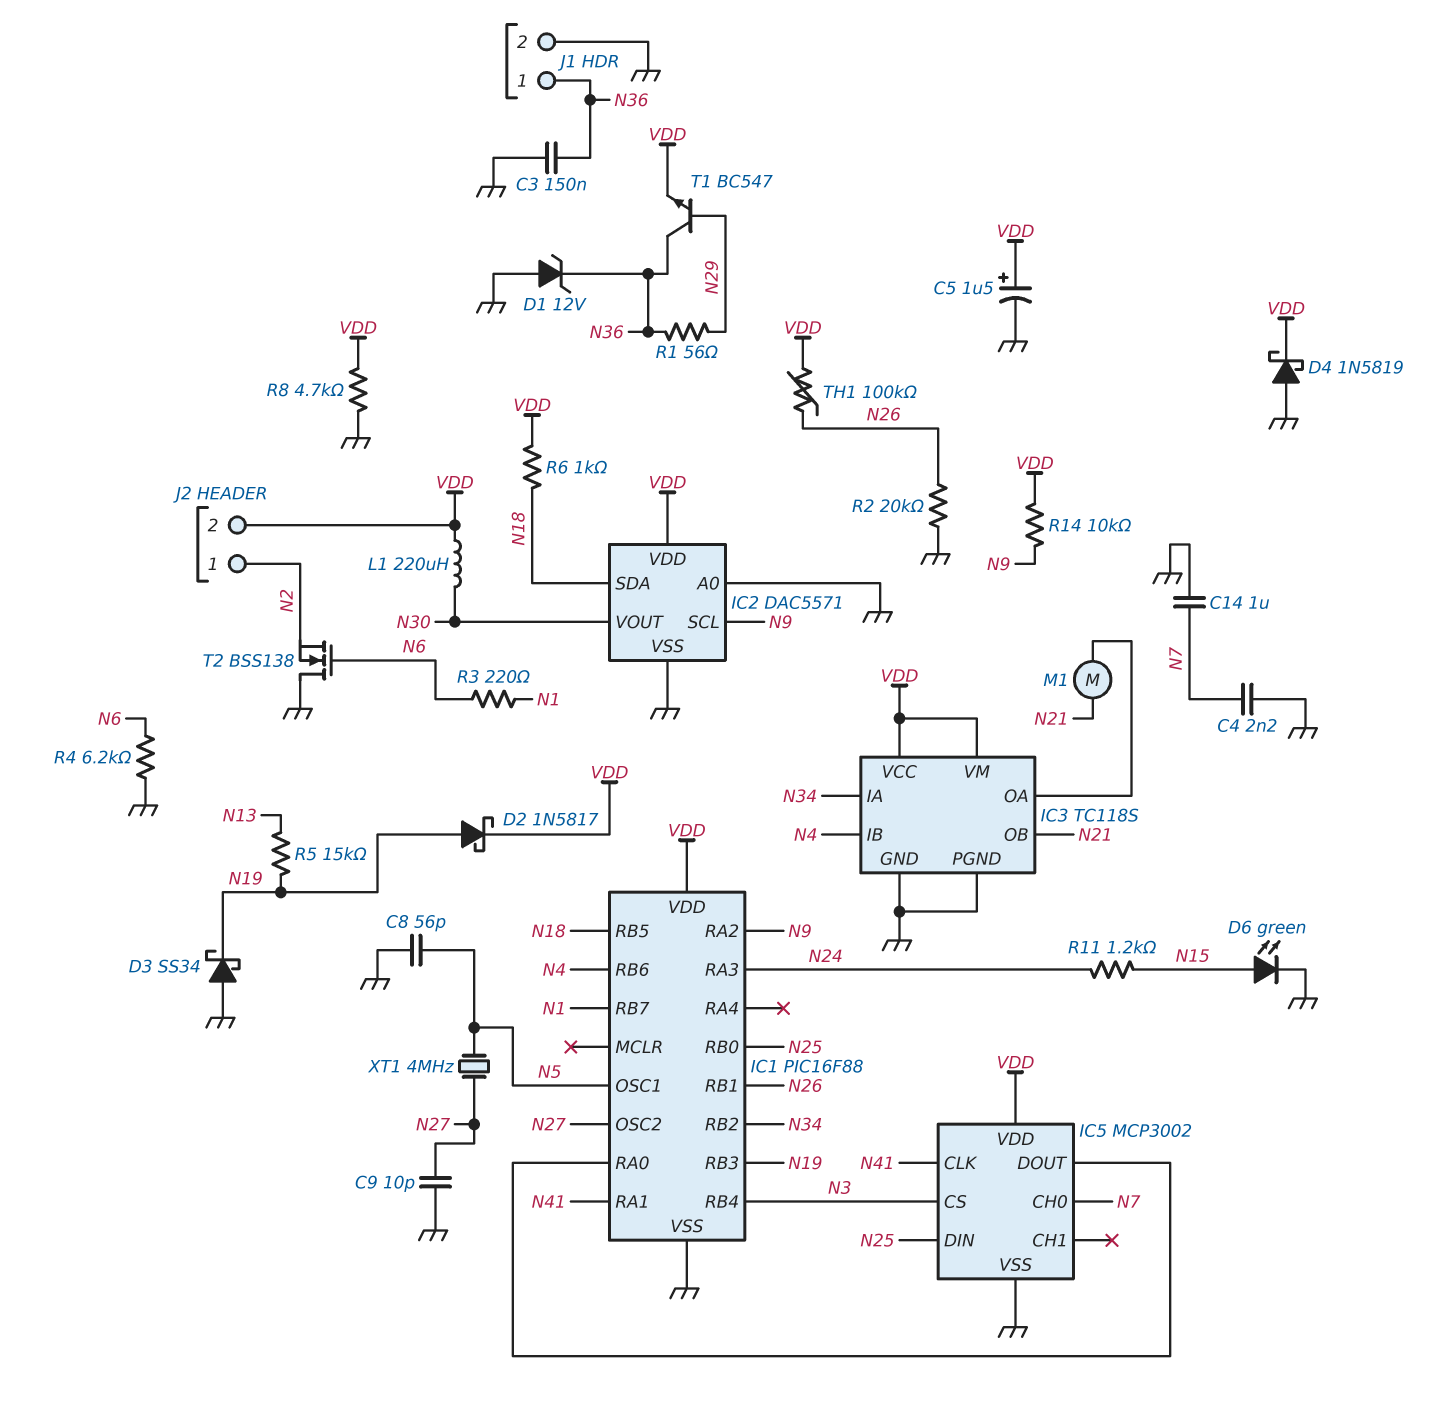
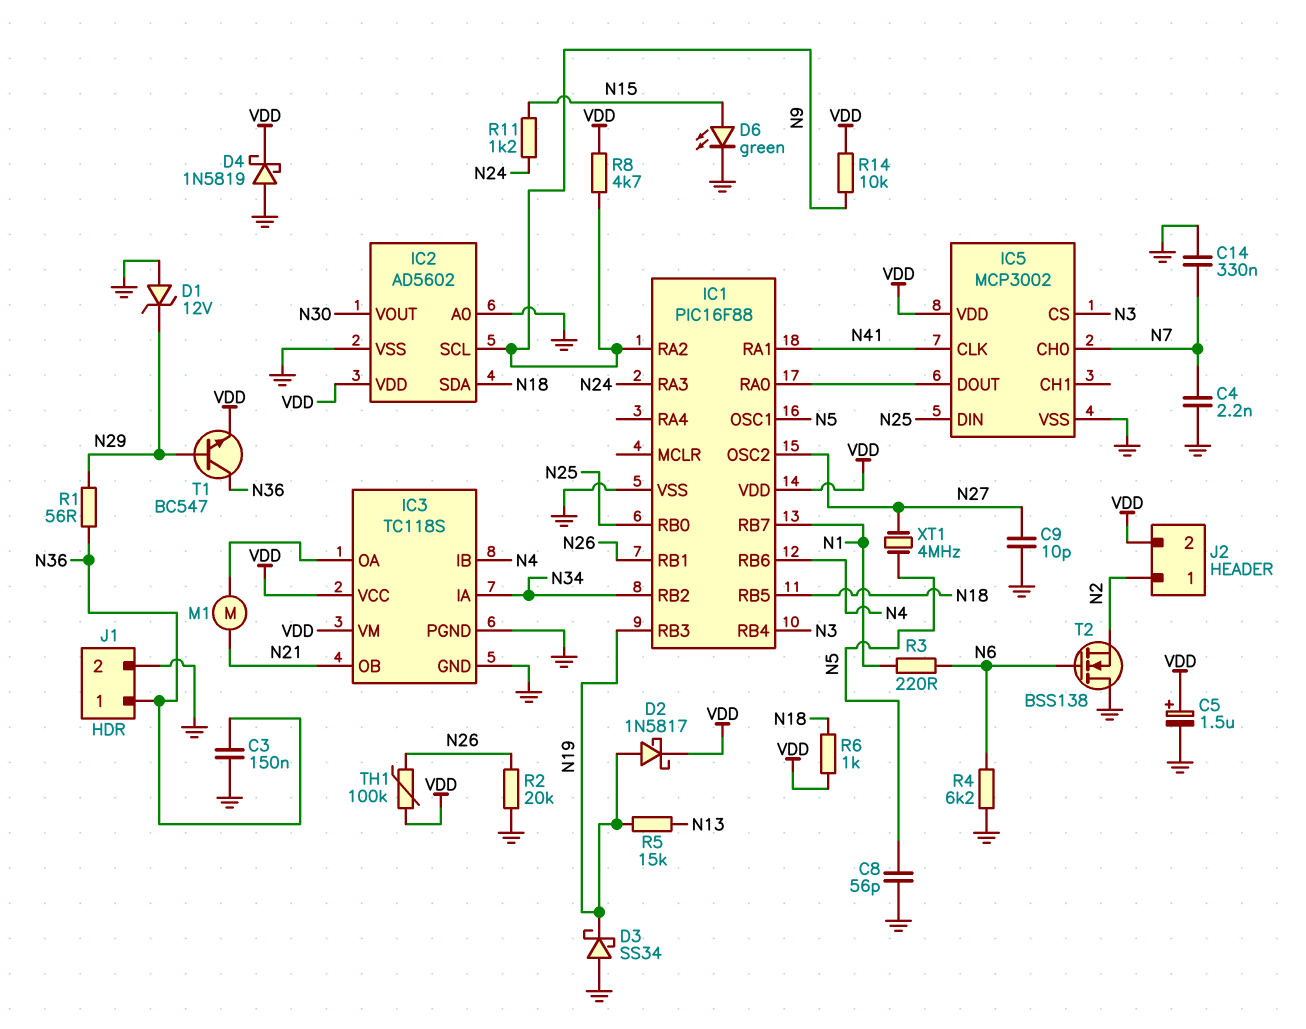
C14: 1uF (GND, N7) -> 330nF (GND, N7)
D1: zener 12V (A GND, K N36) -> zener 12V (A GND, K N29)
IC2: DAC5571 -> AD5602
L1: 220uH (N30, VDD) -> none
R8: 4.7k (GND, VDD) -> 4.7k (N9, VDD)

